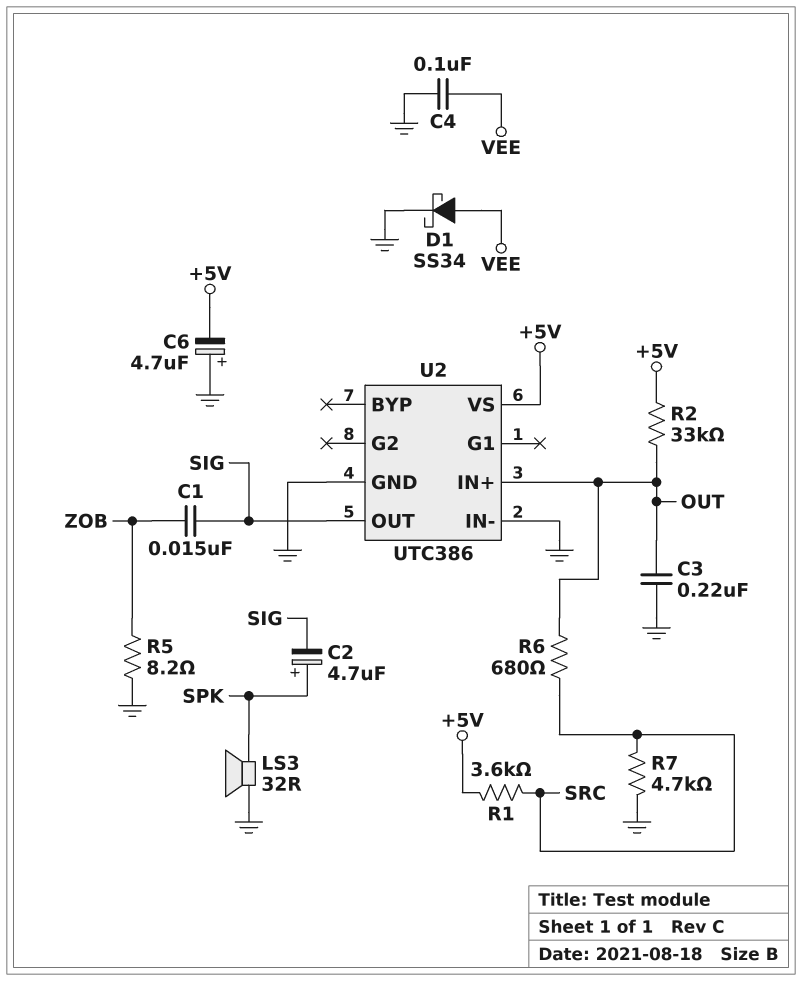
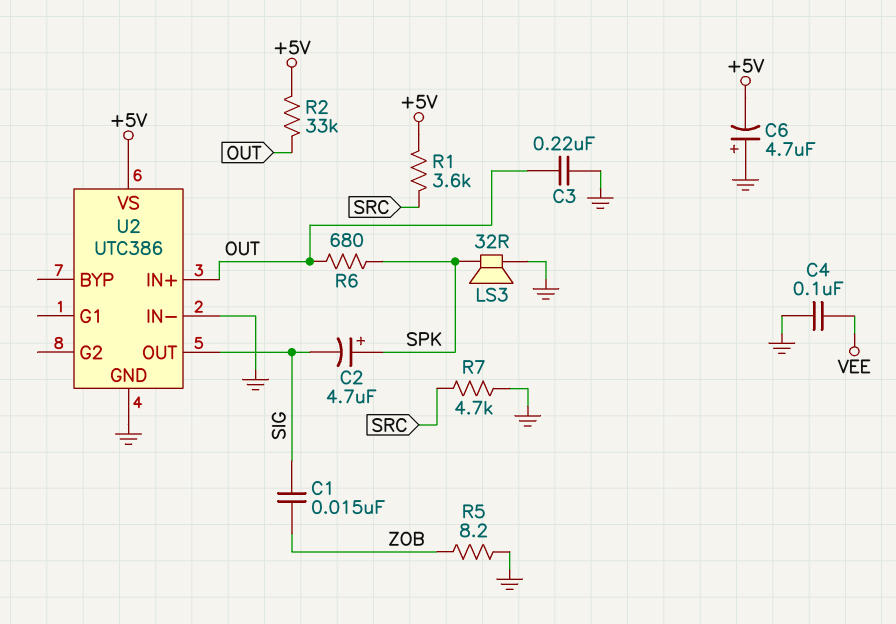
D1: schottky SS34 (A VEE, K GND) -> none
R6: 680 (OUT, SRC) -> 680 (OUT, SPK)

